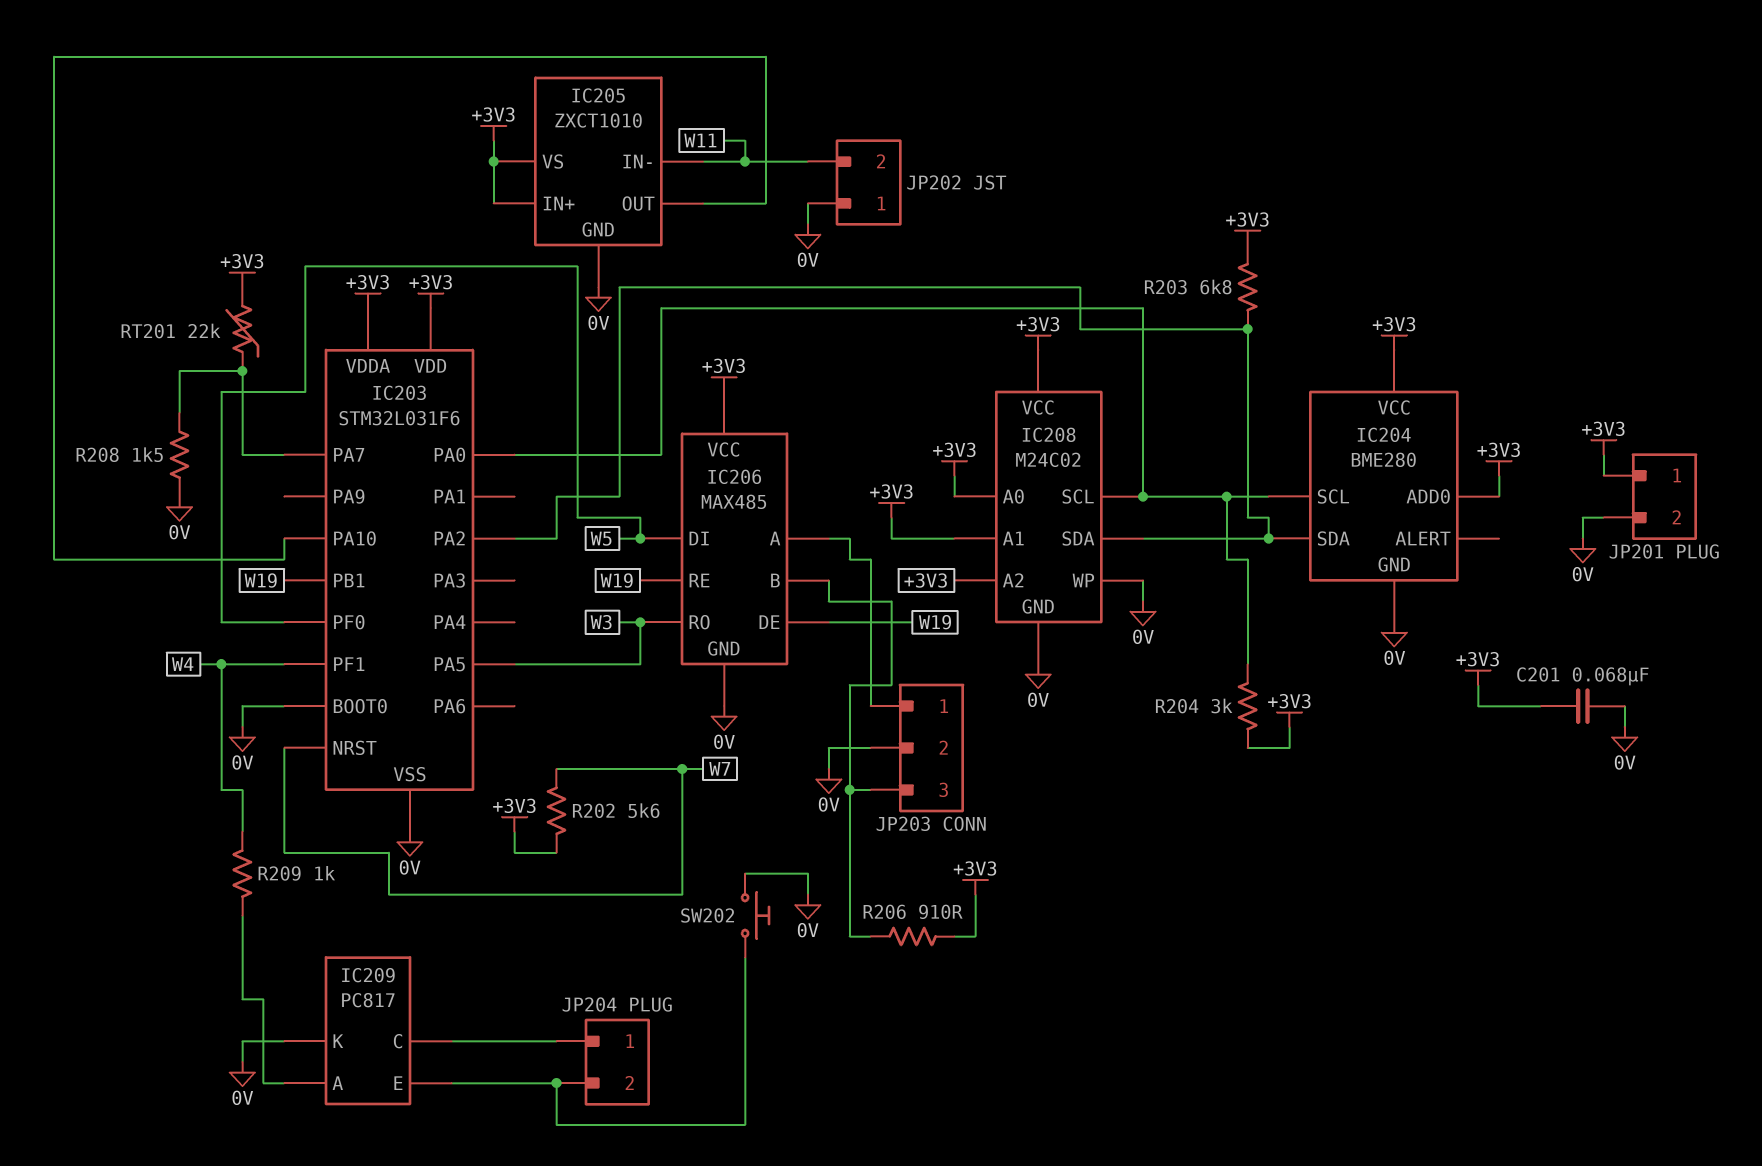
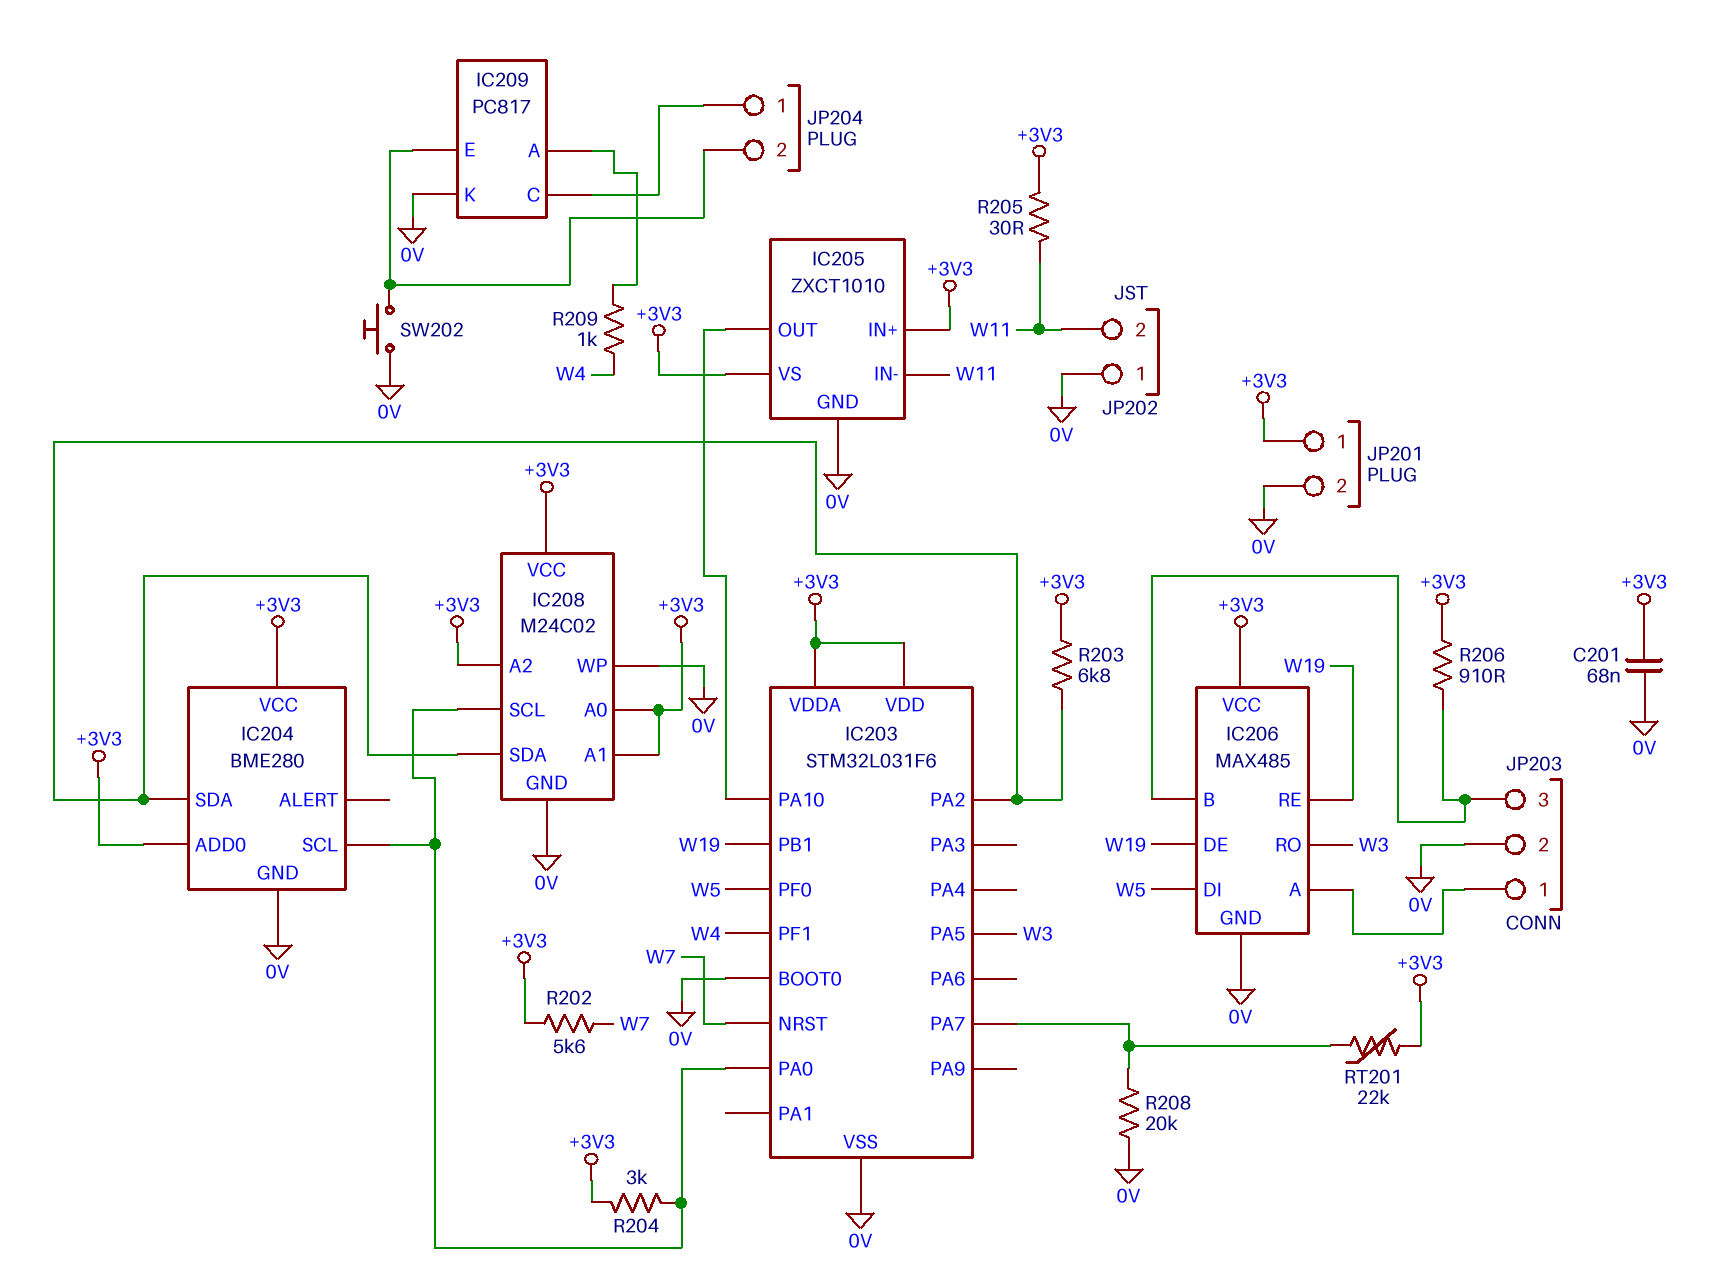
R205: none -> 30 (+3V3, W11)
R208: 1.5k (0V, IC203/PA7) -> 20k (0V, IC203/PA7)

